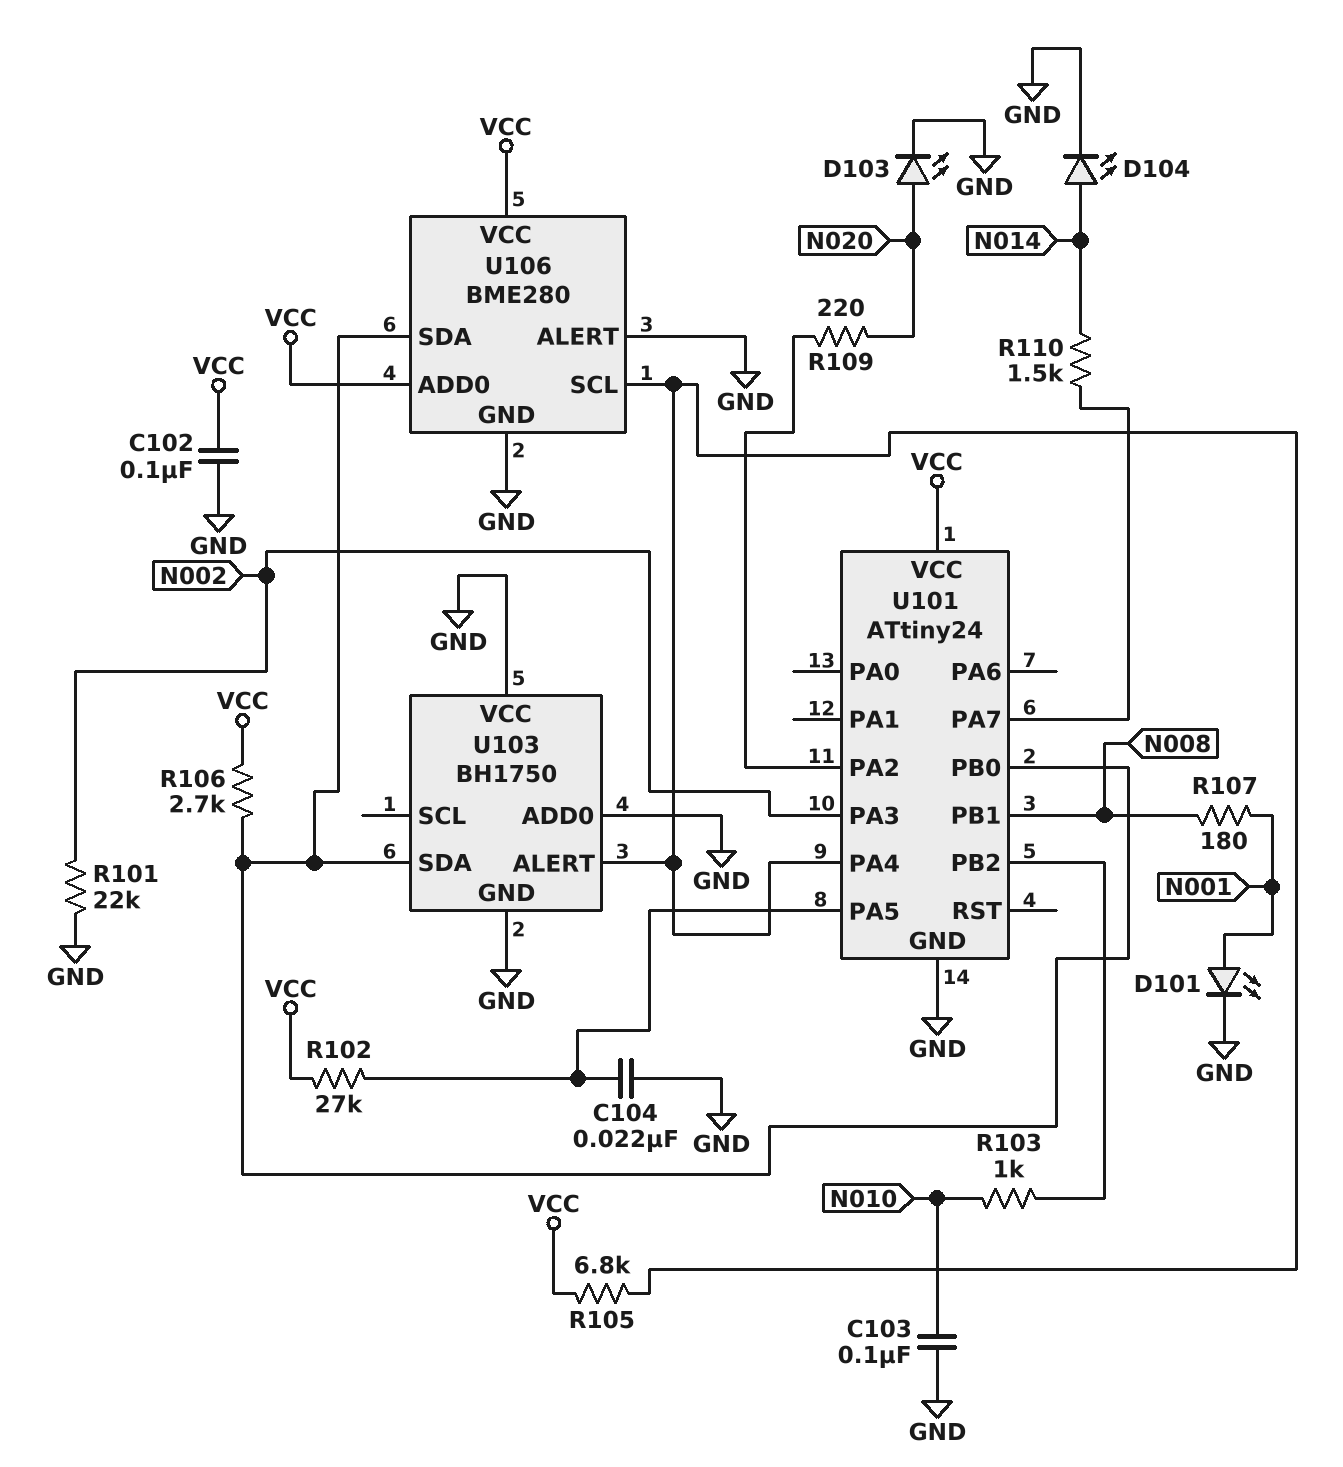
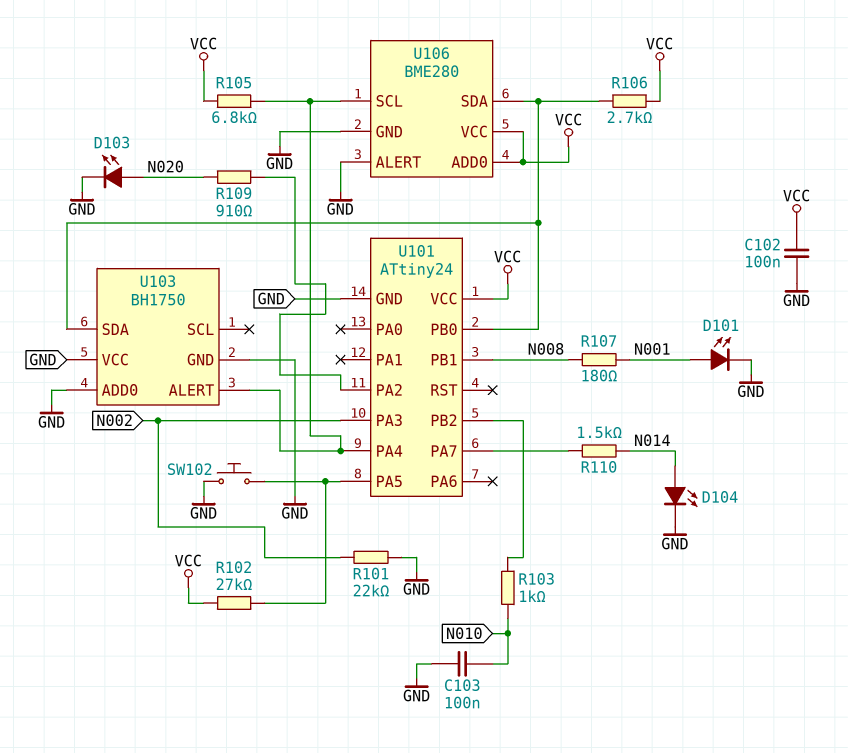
C104: 22nF (GND, U101/PA5) -> none
R109: 220 (N020, U101/PA2) -> 910 (N020, U101/PA2)
SW102: none -> button (GND, U101/PA5)

